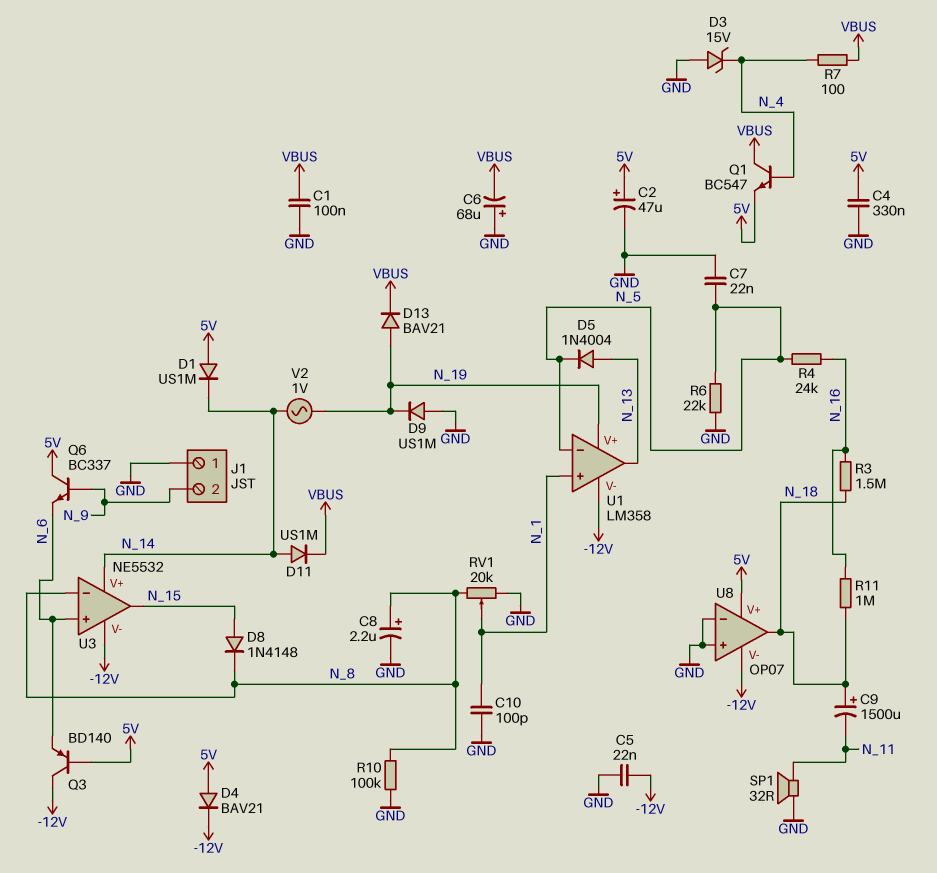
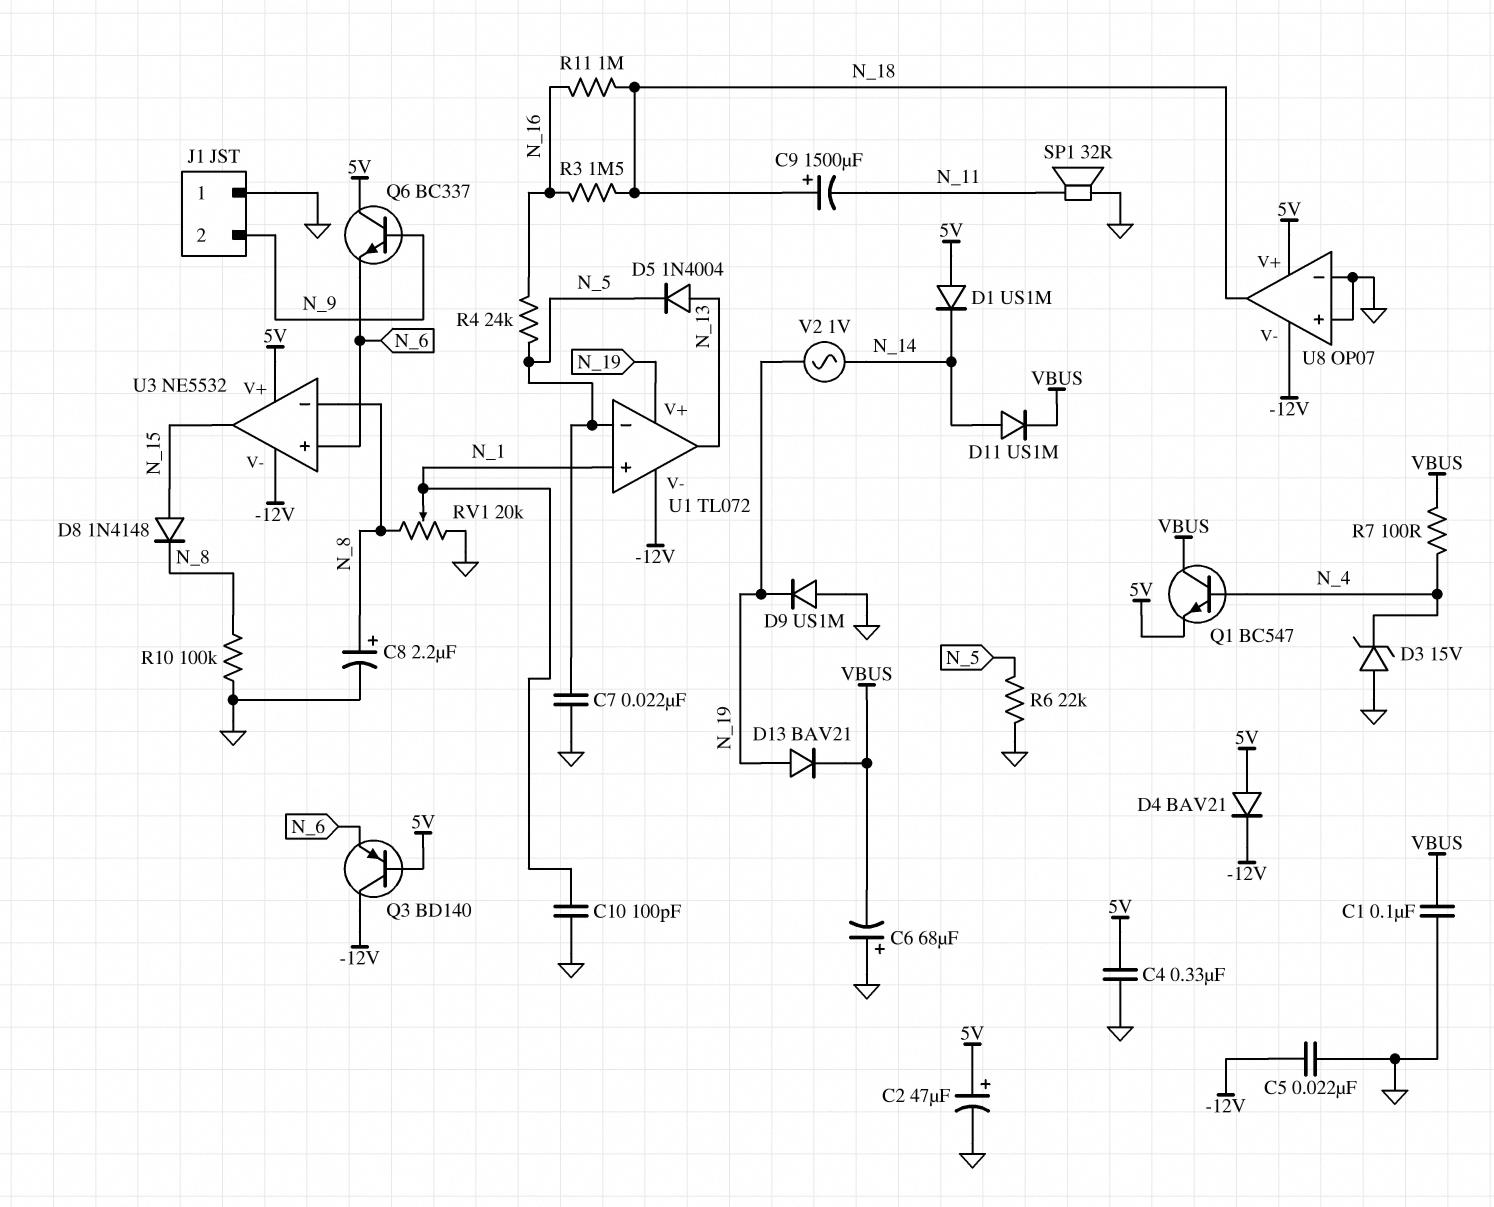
U1: LM358 -> TL072
U3 pin V+: N_14 -> 5V

